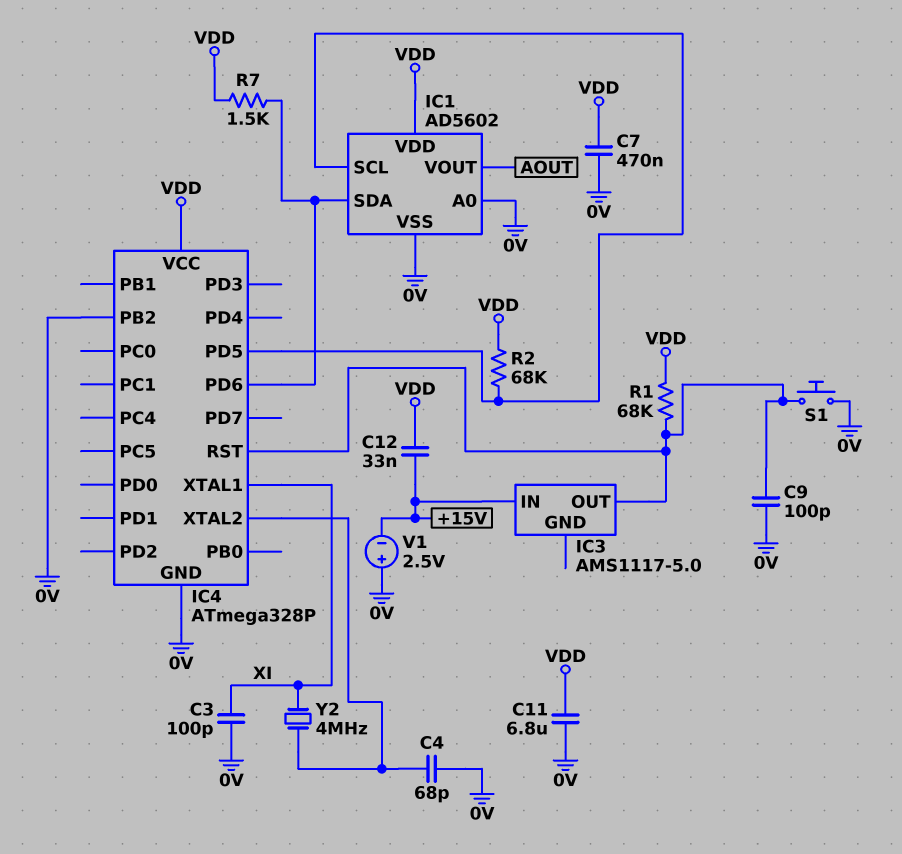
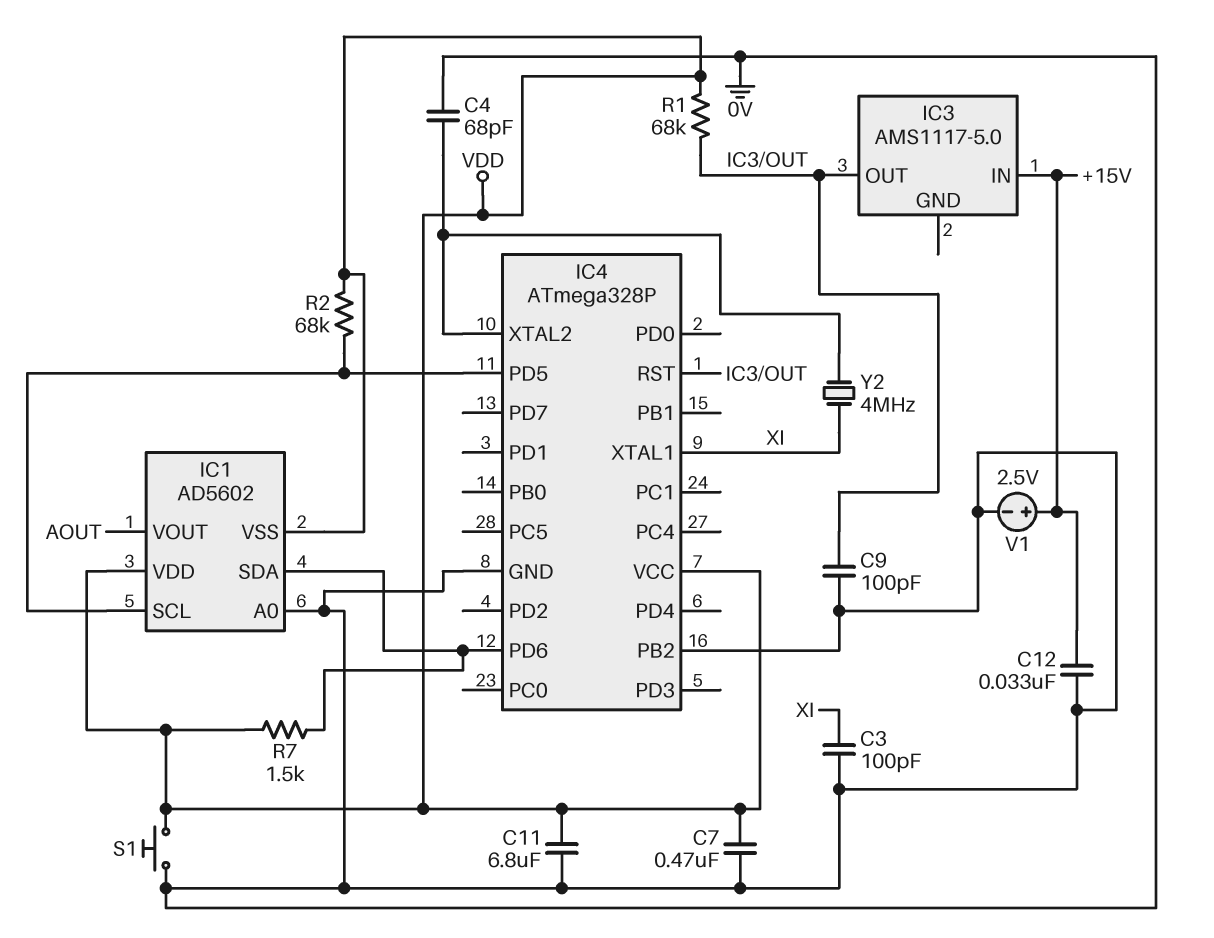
C12: 33nF (+15V, VDD) -> 33nF (+15V, 0V)
IC1 pin VSS: 0V -> VDD
S1: button (0V, IC3/OUT) -> button (0V, VDD)
V1: 2.5V (plus 0V, minus +15V) -> 2.5V (plus +15V, minus 0V)

